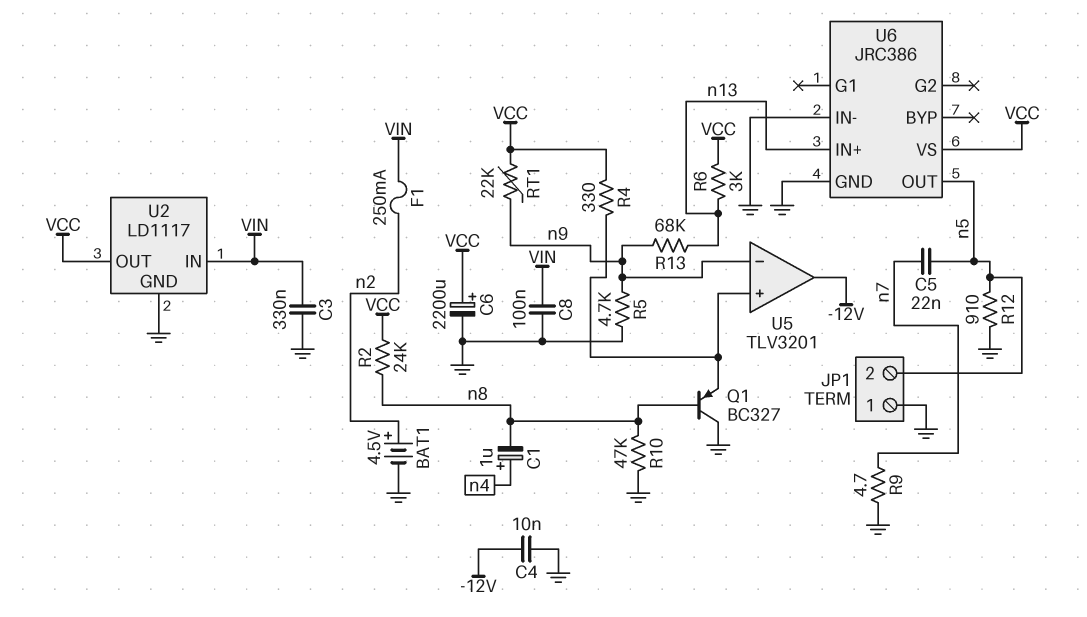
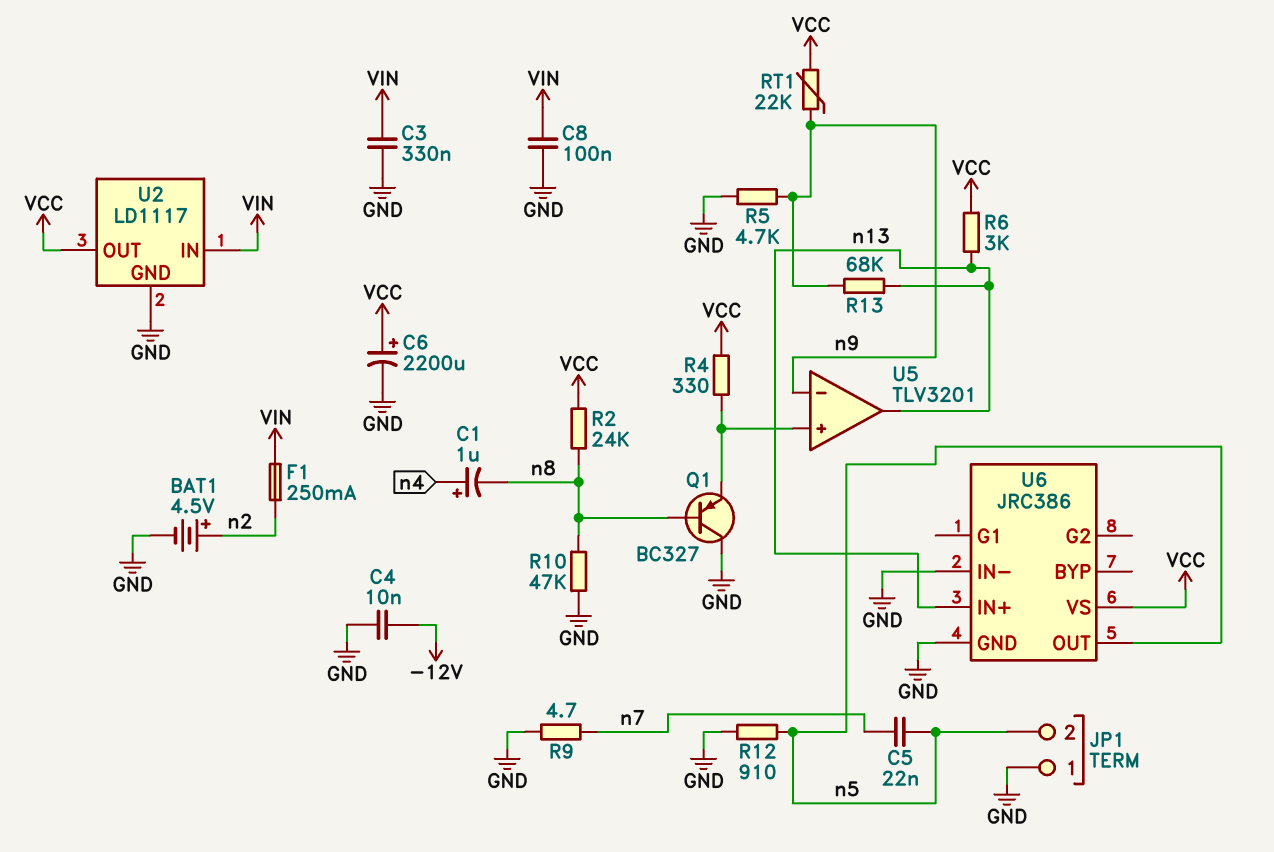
U5 pin out: -12V -> n13

